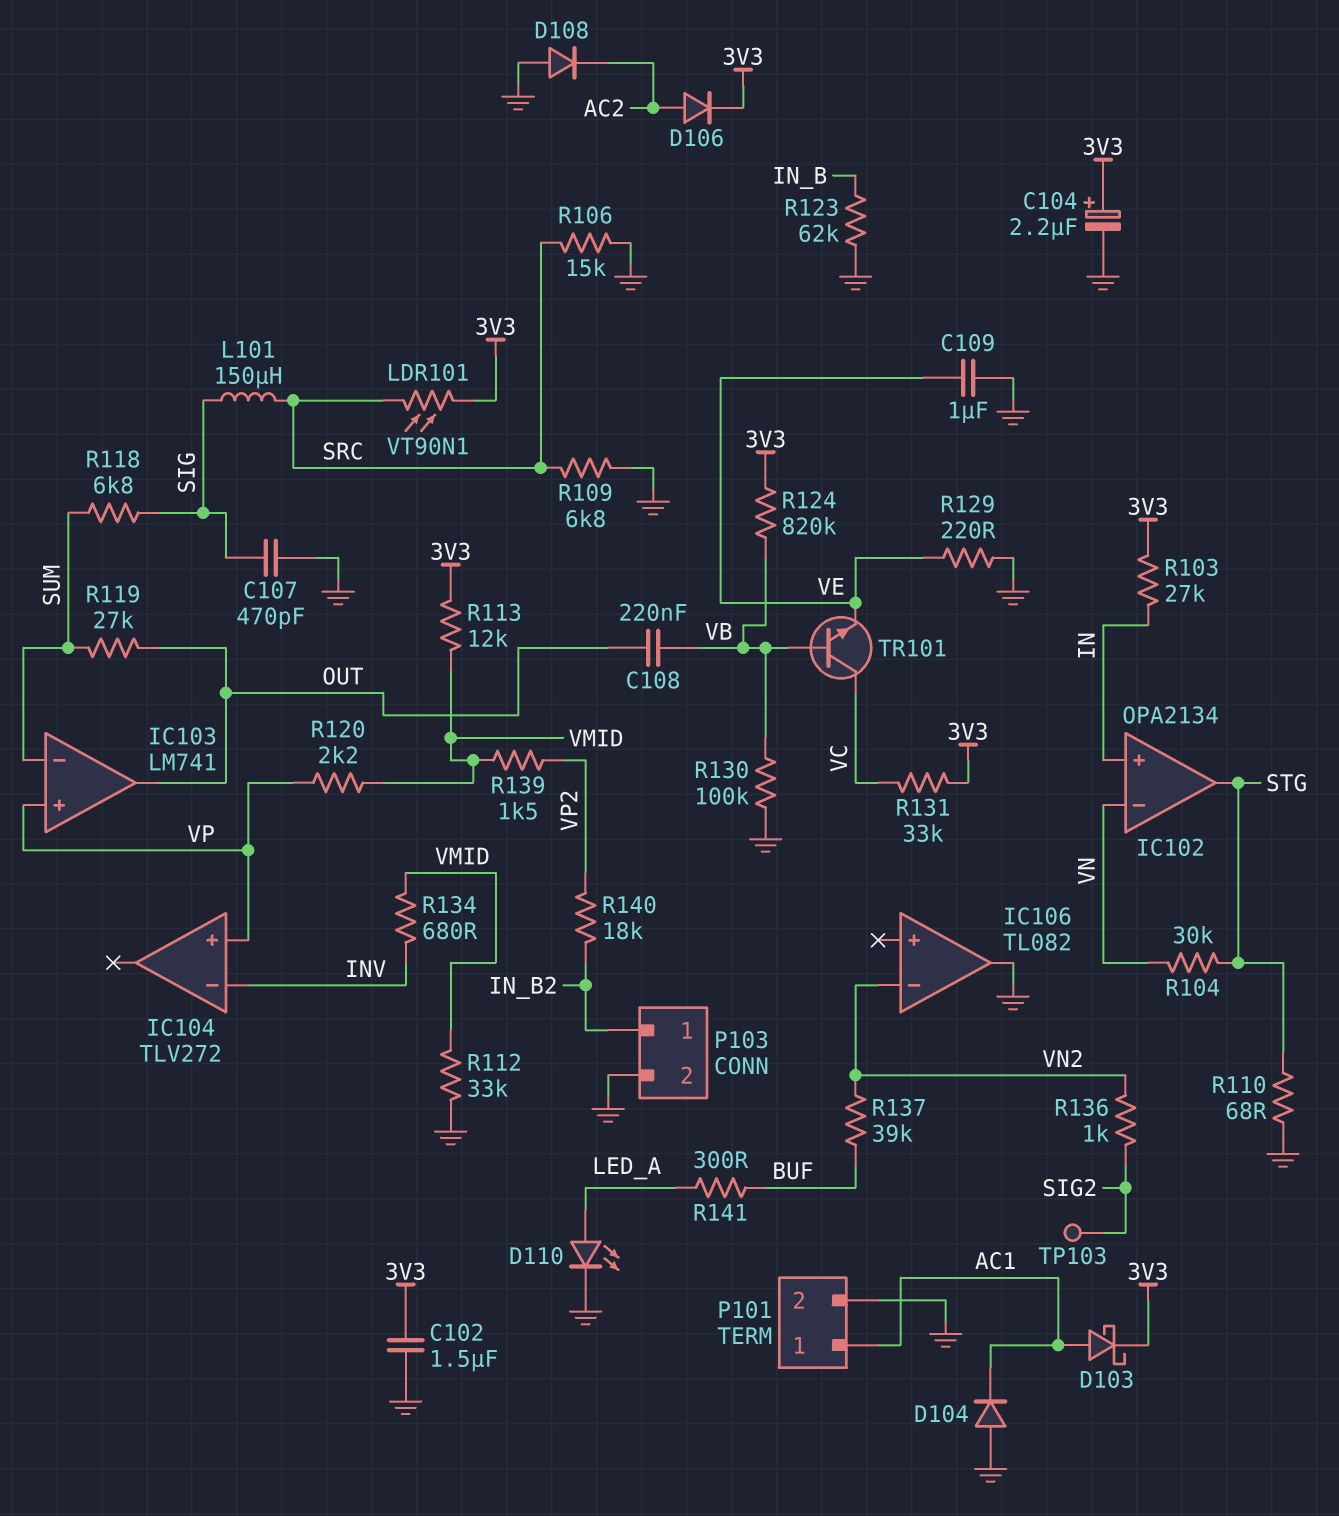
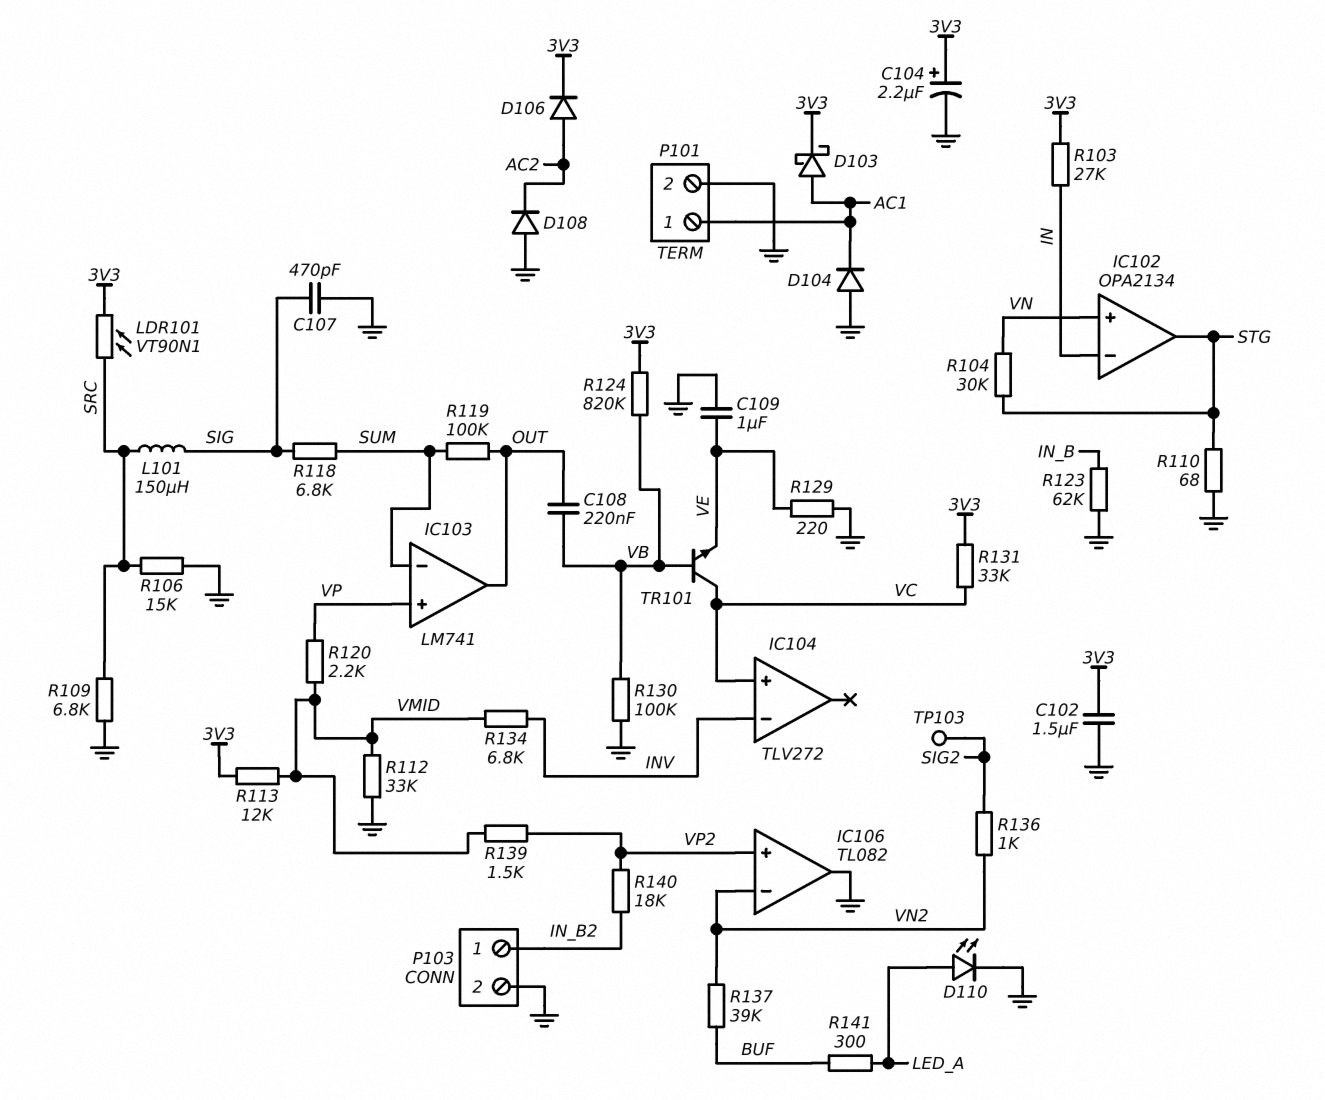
IC102 pin in+: IN -> VN
IC102 pin in-: VN -> IN
IC104 pin in+: VP -> VC
IC106 pin in+: none -> VP2
R119: 27k (OUT, SUM) -> 100k (OUT, SUM)
R134: 680 (INV, VMID) -> 6.8k (INV, VMID)

